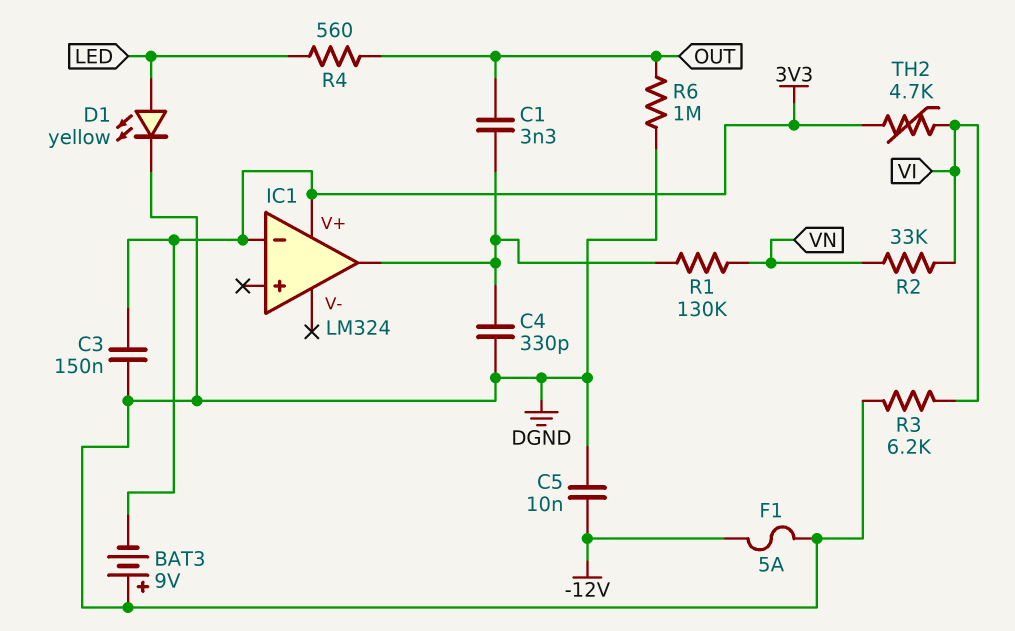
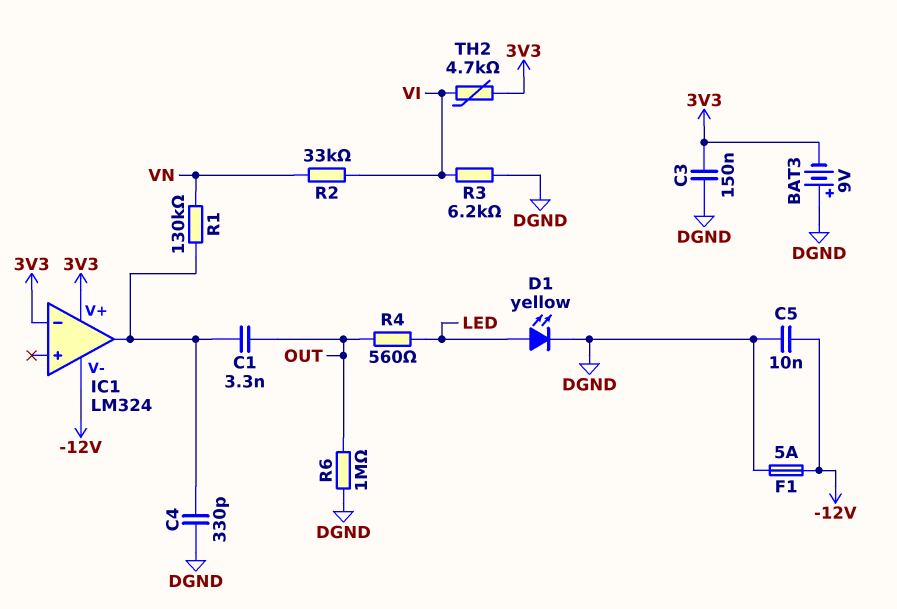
IC1 pin V-: none -> -12V

